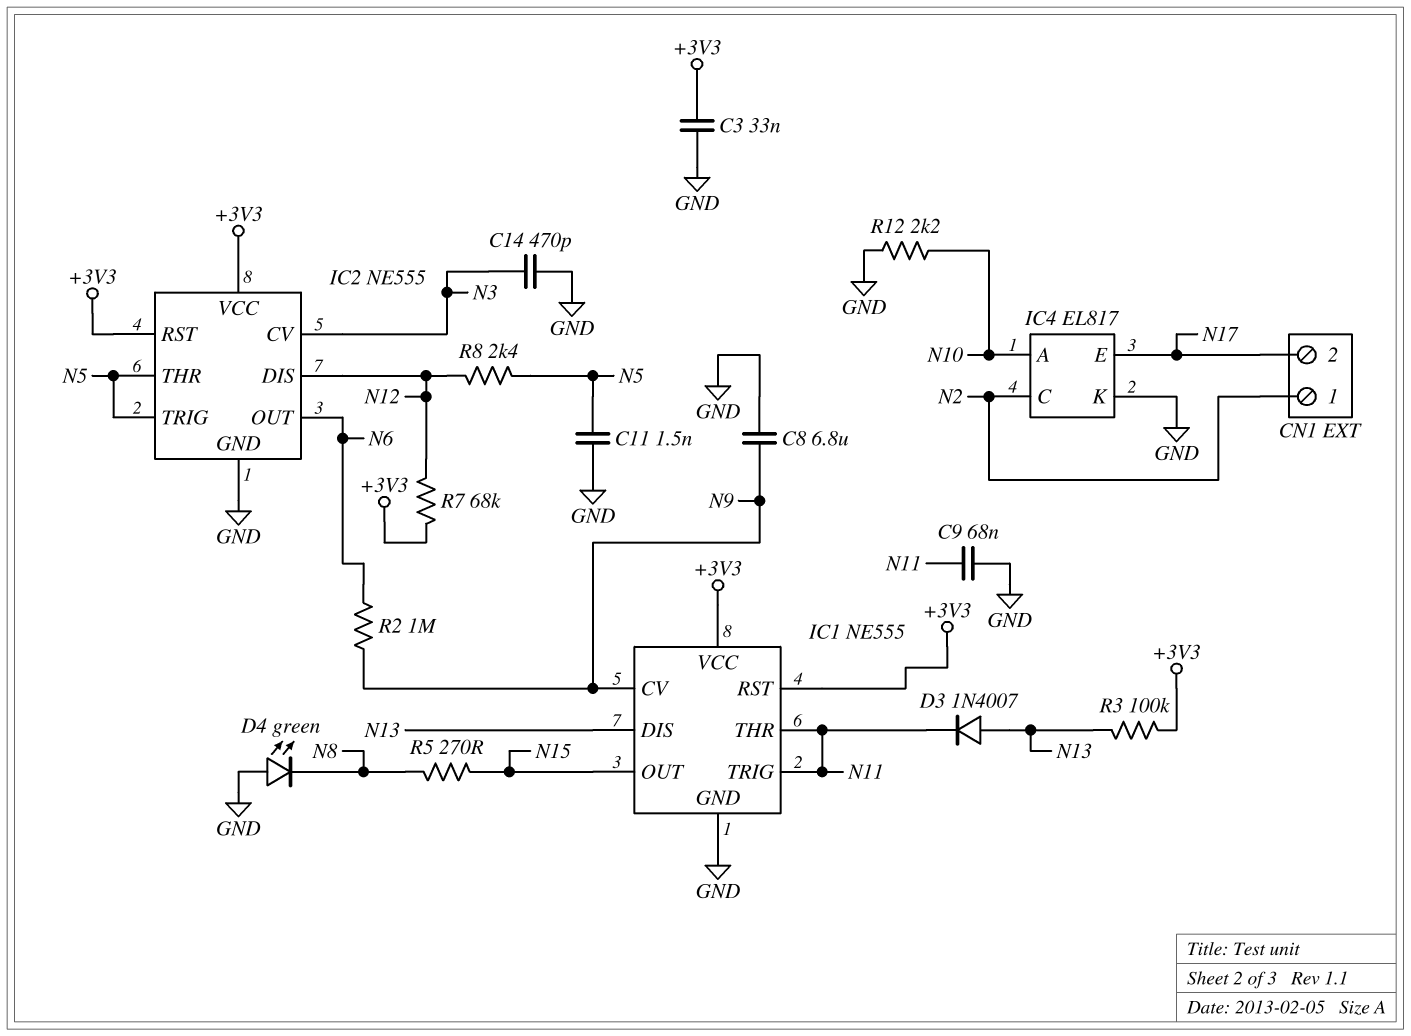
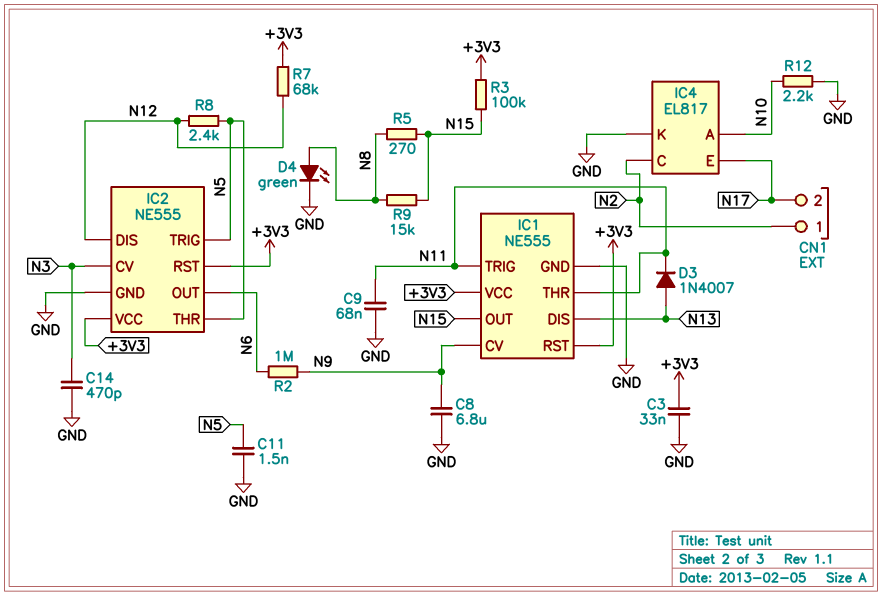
D4: LED green (A GND, K N8) -> LED green (A N8, K GND)
R3: 100k (+3V3, N13) -> 100k (+3V3, N15)
R9: none -> 15k (N8, N15)

